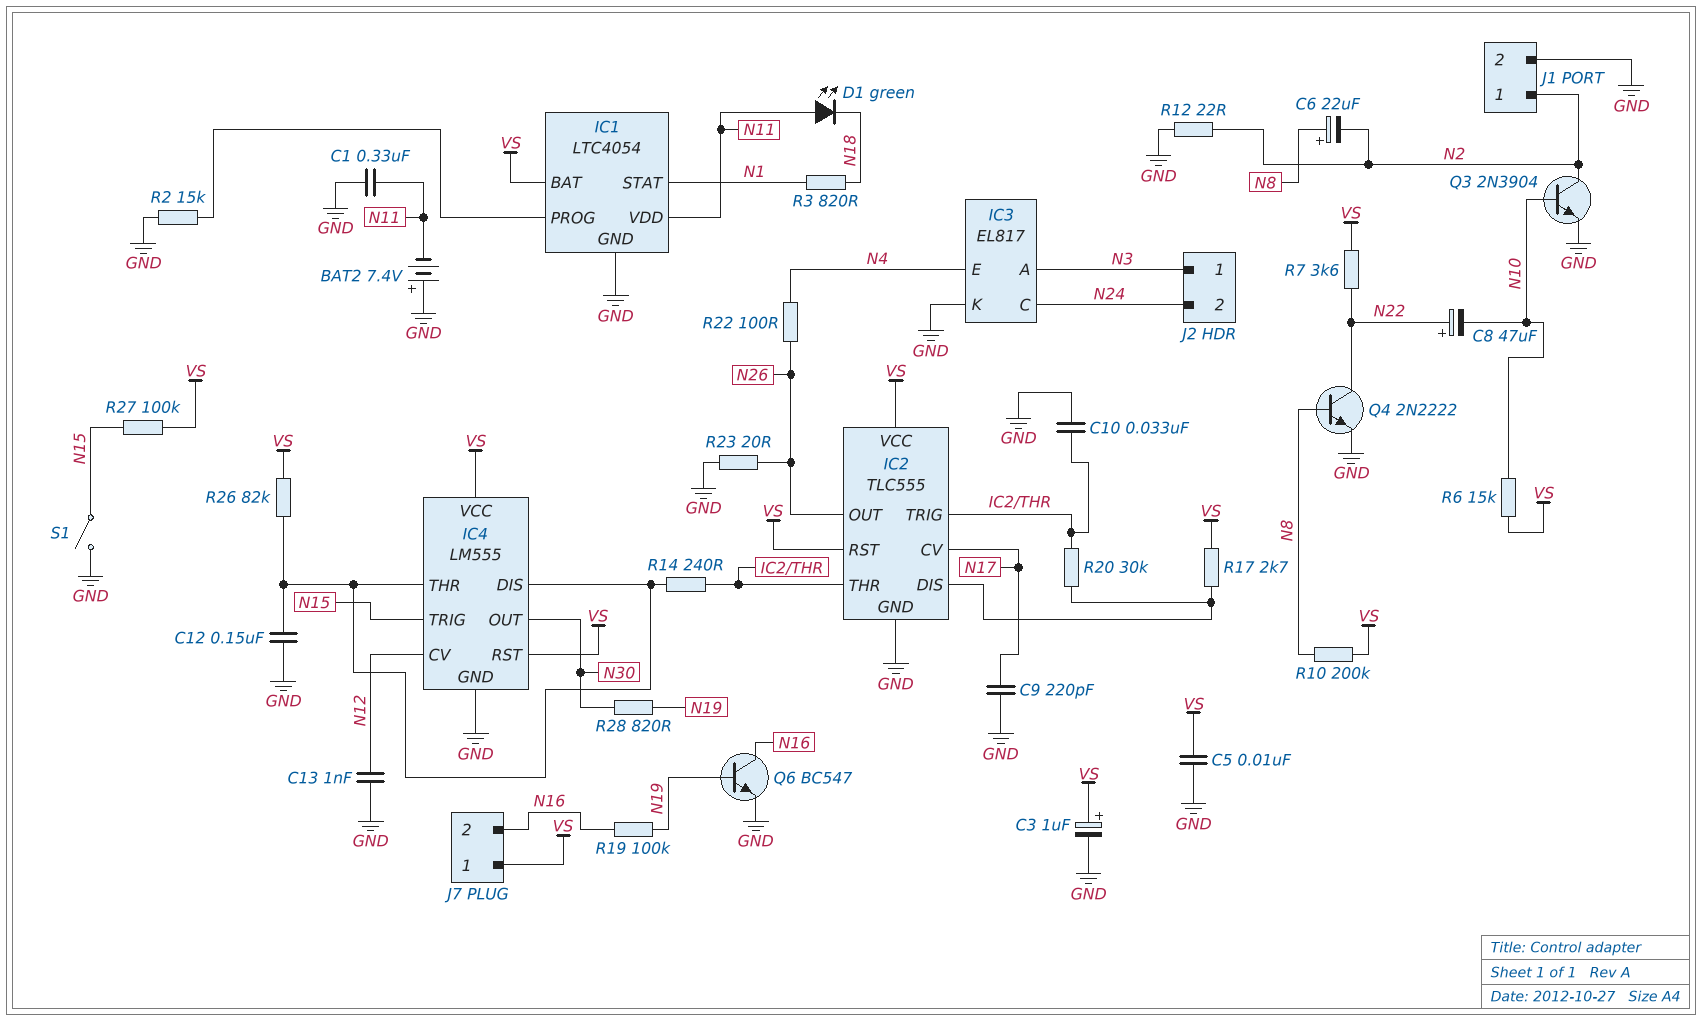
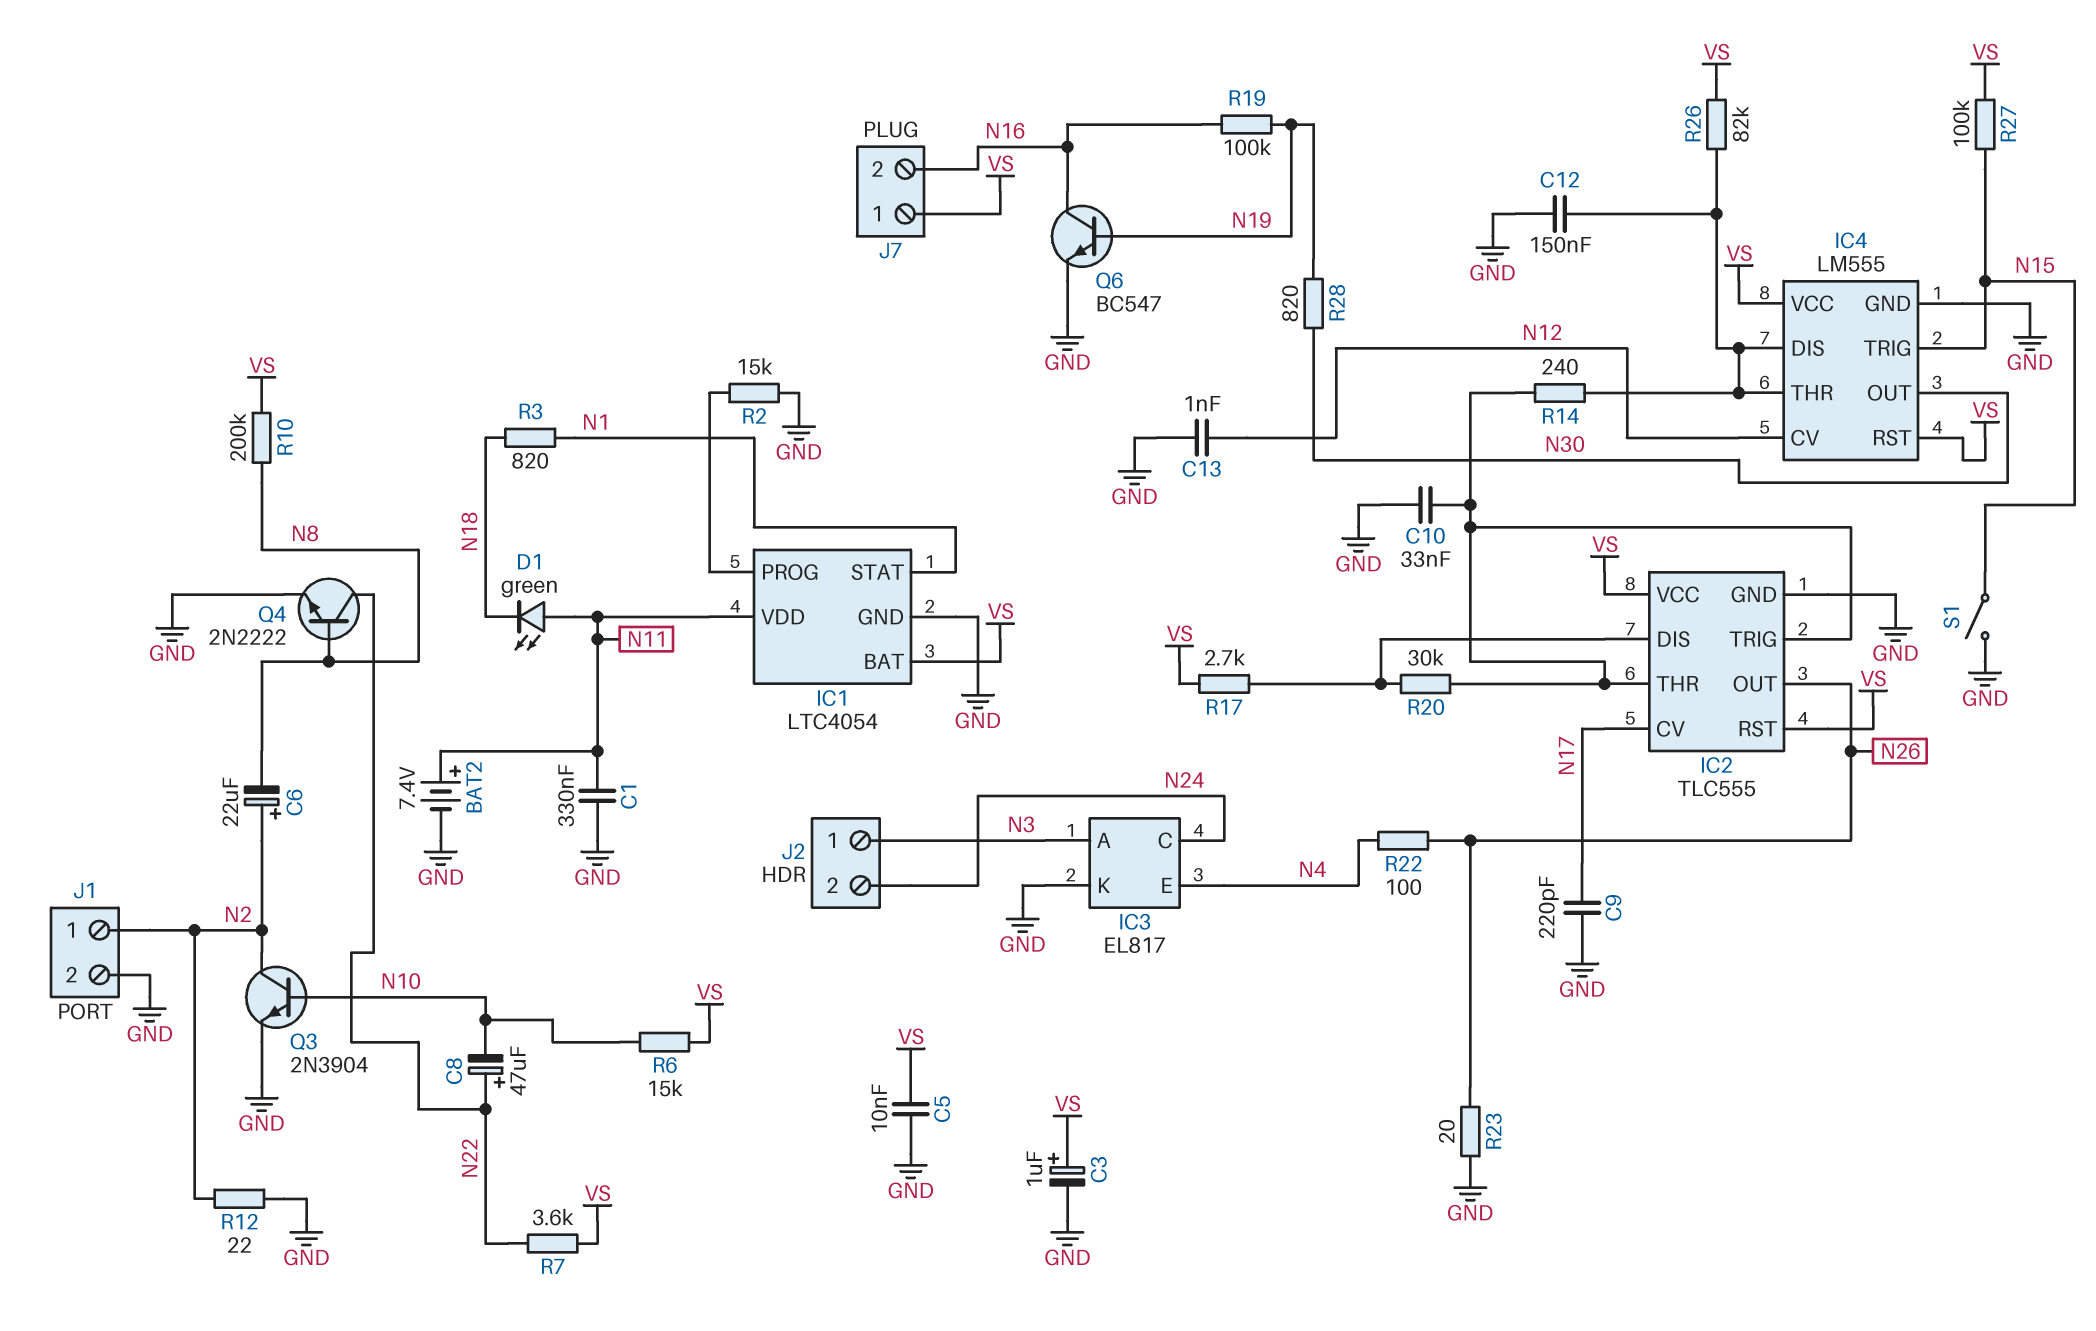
BAT2: 7.4V (plus GND, minus N11) -> 7.4V (plus N11, minus GND)
C6: 22uF (plus N8, minus N2) -> 22uF (plus N2, minus N8)

